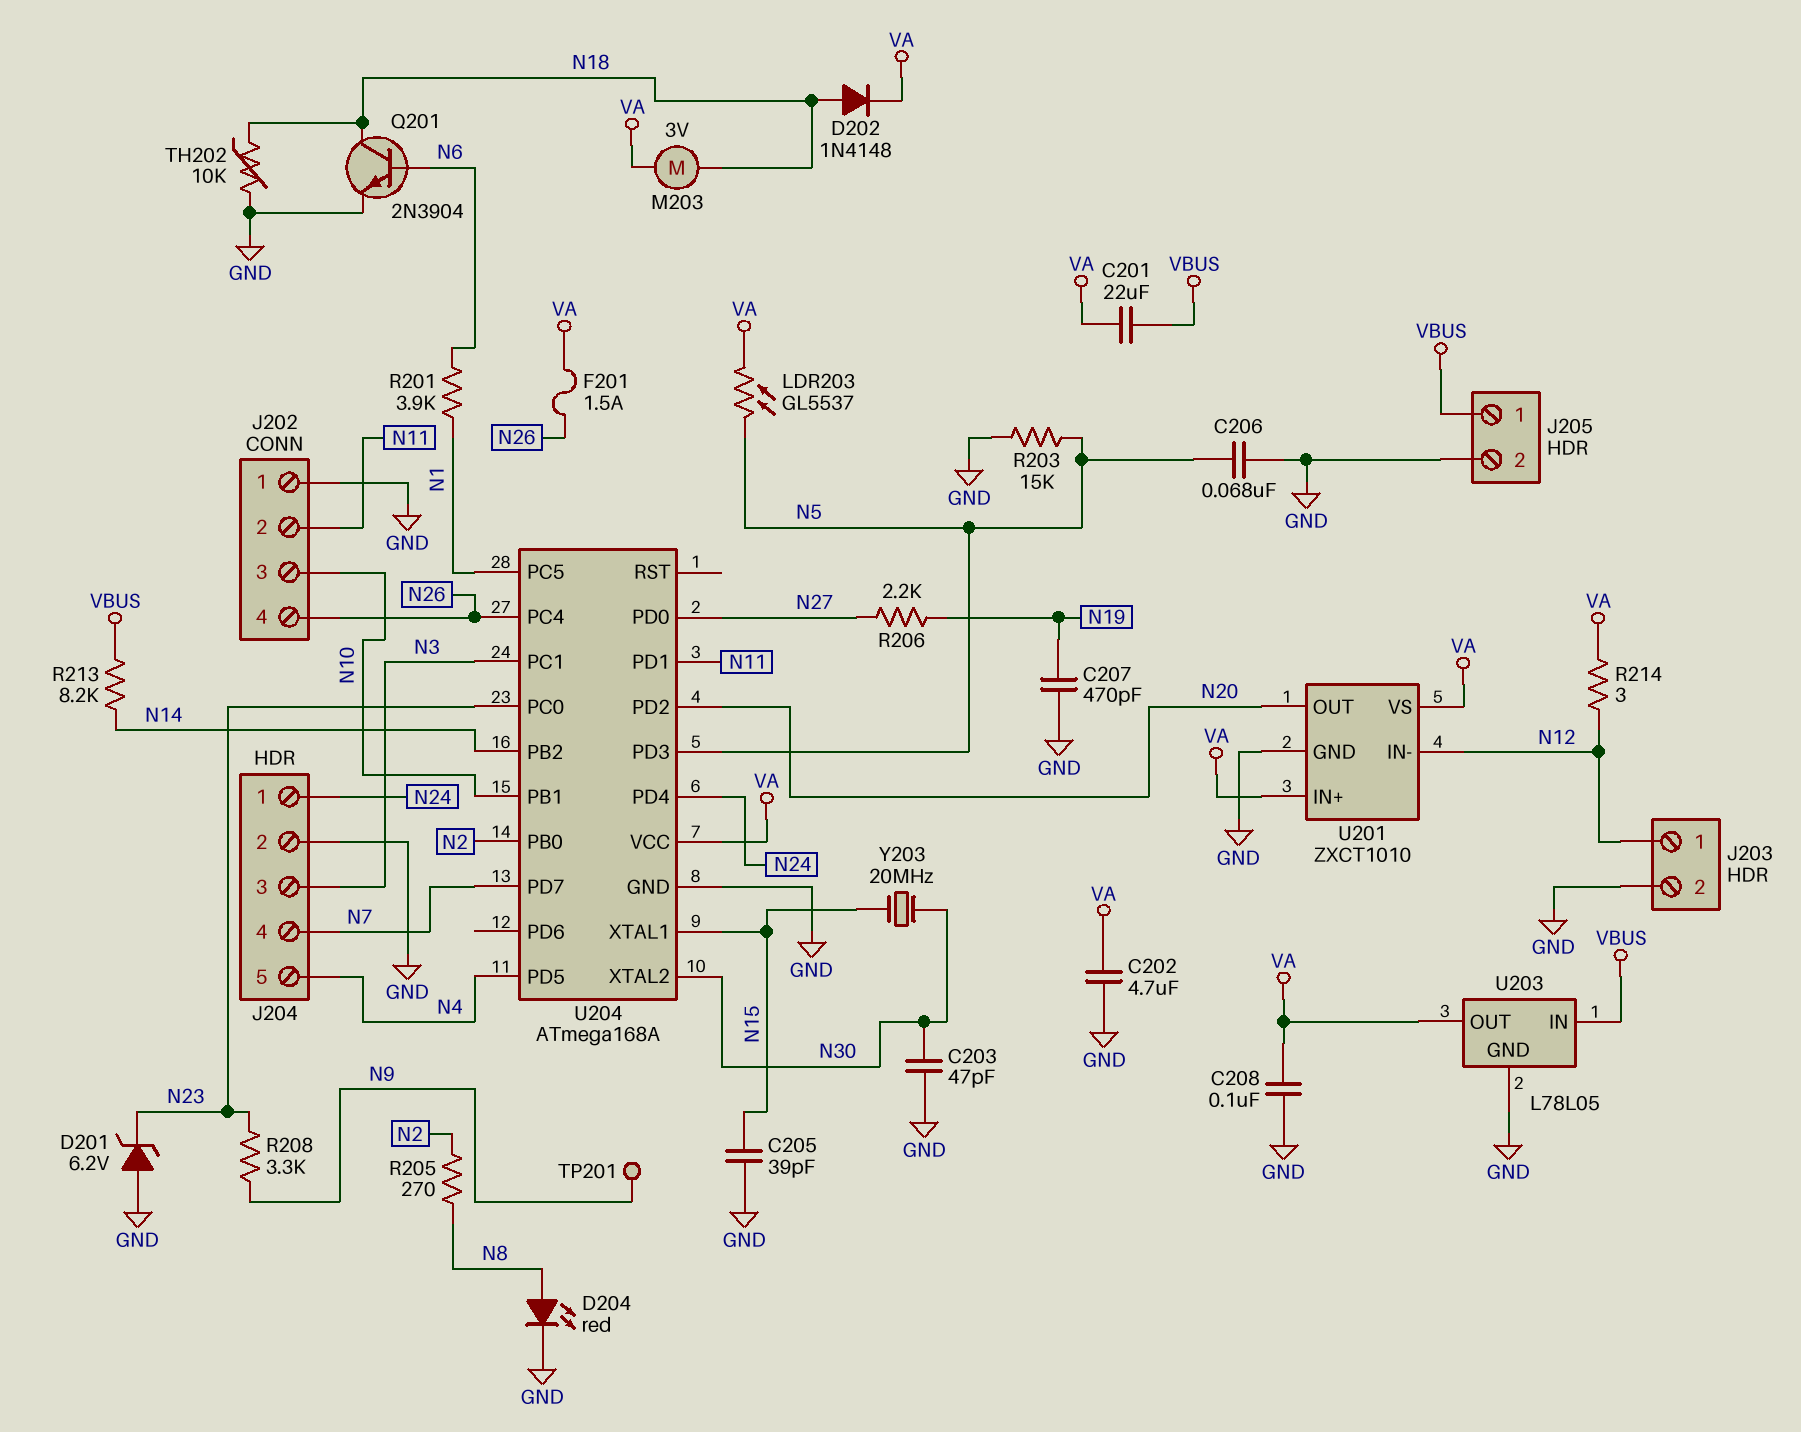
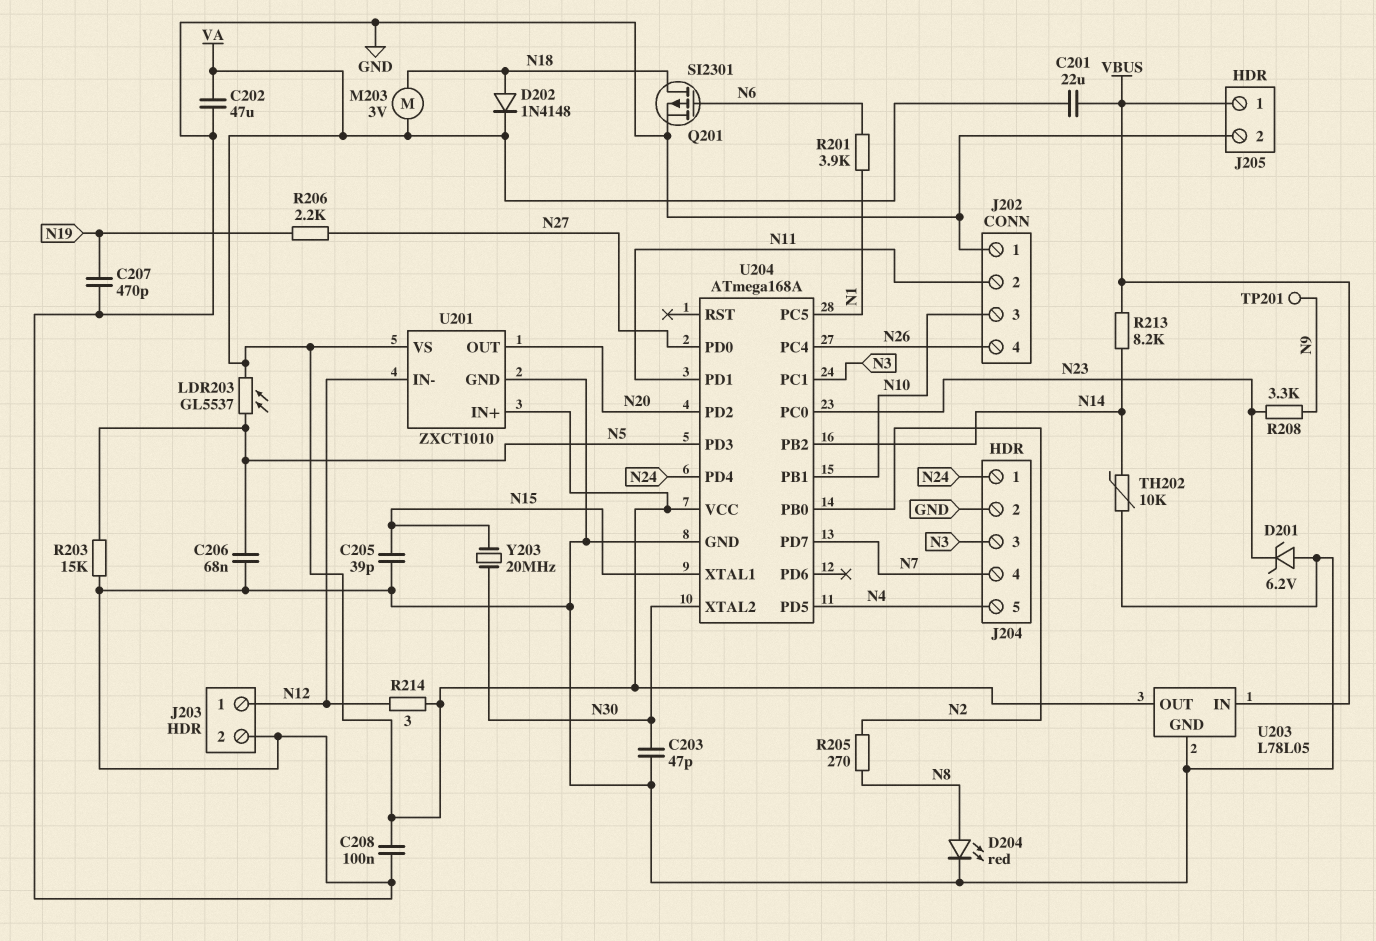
C202: 4.7uF (GND, VA) -> 47uF (GND, VA)
F201: 1.5A (N26, VA) -> none
Q201: NPN 2N3904 (B N6, C N18, E GND) -> PMOS SI2301 (G N6, D N18, S GND)
TH202: 10k (GND, N18) -> 10k (GND, N14)

